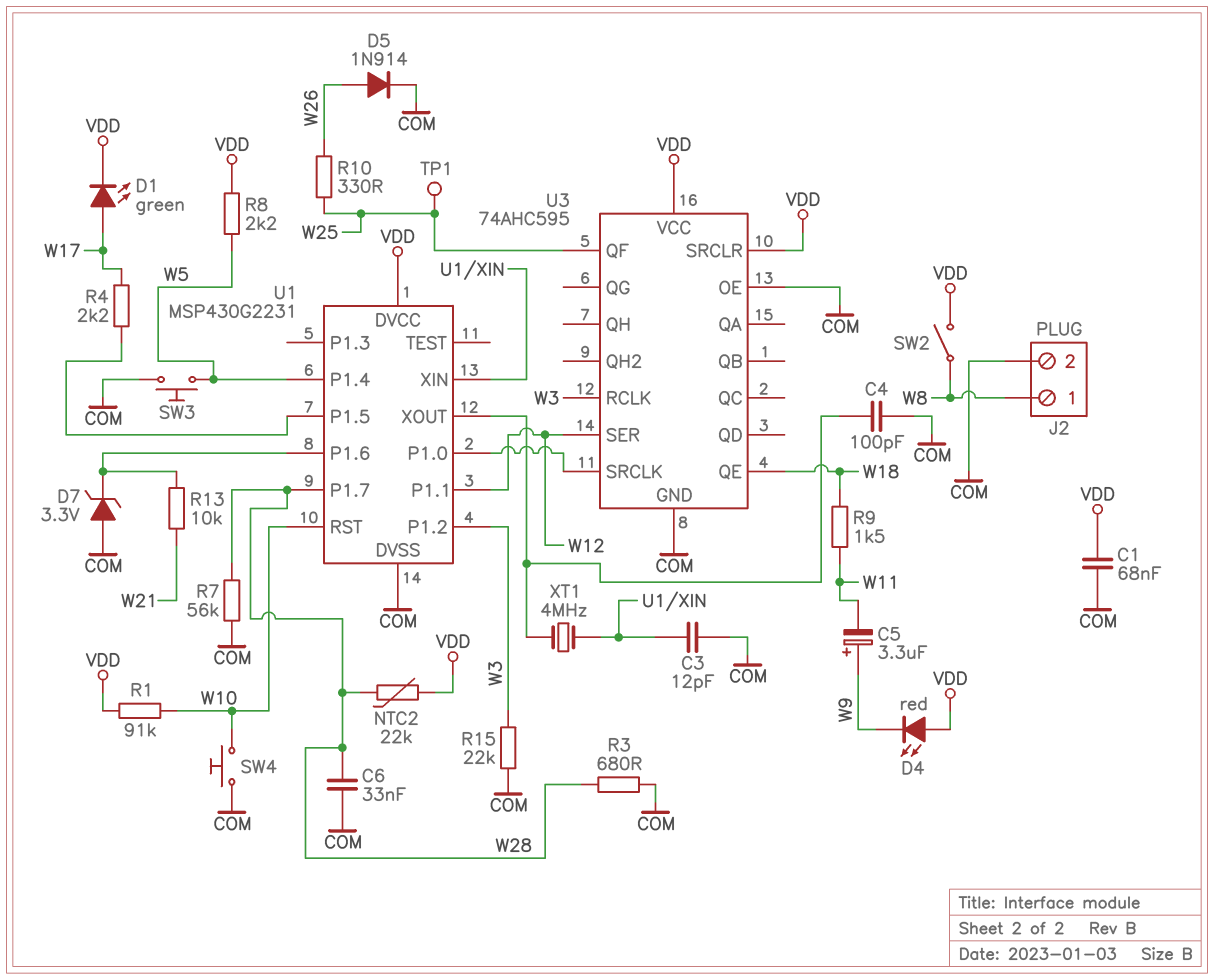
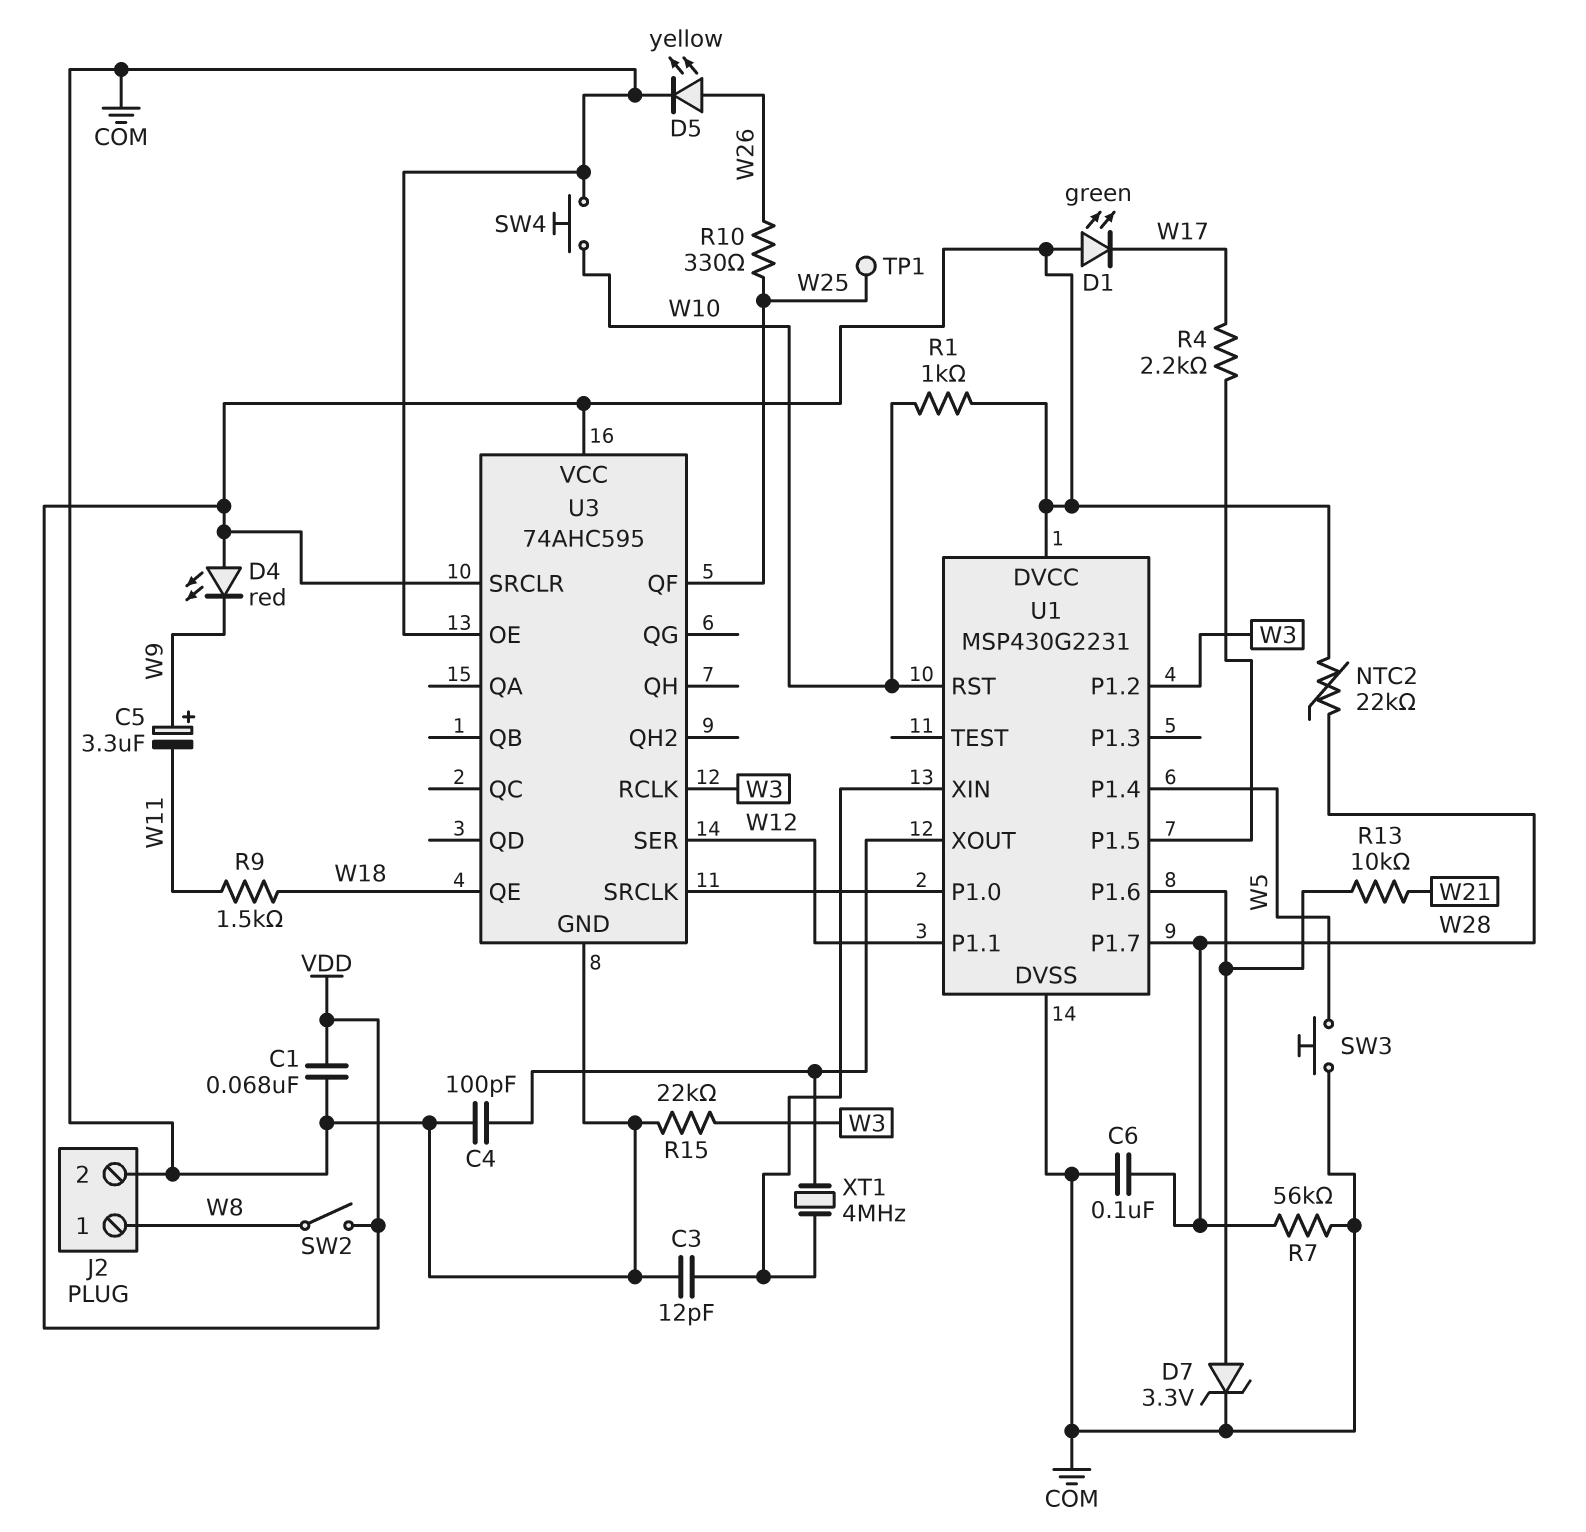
C6: 33nF (COM, W28) -> 100nF (COM, W28)
D1: LED green (A W17, K VDD) -> LED green (A VDD, K W17)
D5: diode 1N914 (A W26, K COM) -> LED yellow (A W26, K COM)
D7: zener 3.3V (A COM, K U1/P1.6) -> zener 3.3V (A U1/P1.6, K COM)
R1: 91k (VDD, W10) -> 1k (VDD, W10)
R3: 680 (COM, W28) -> none
R8: 2.2k (VDD, W5) -> none

